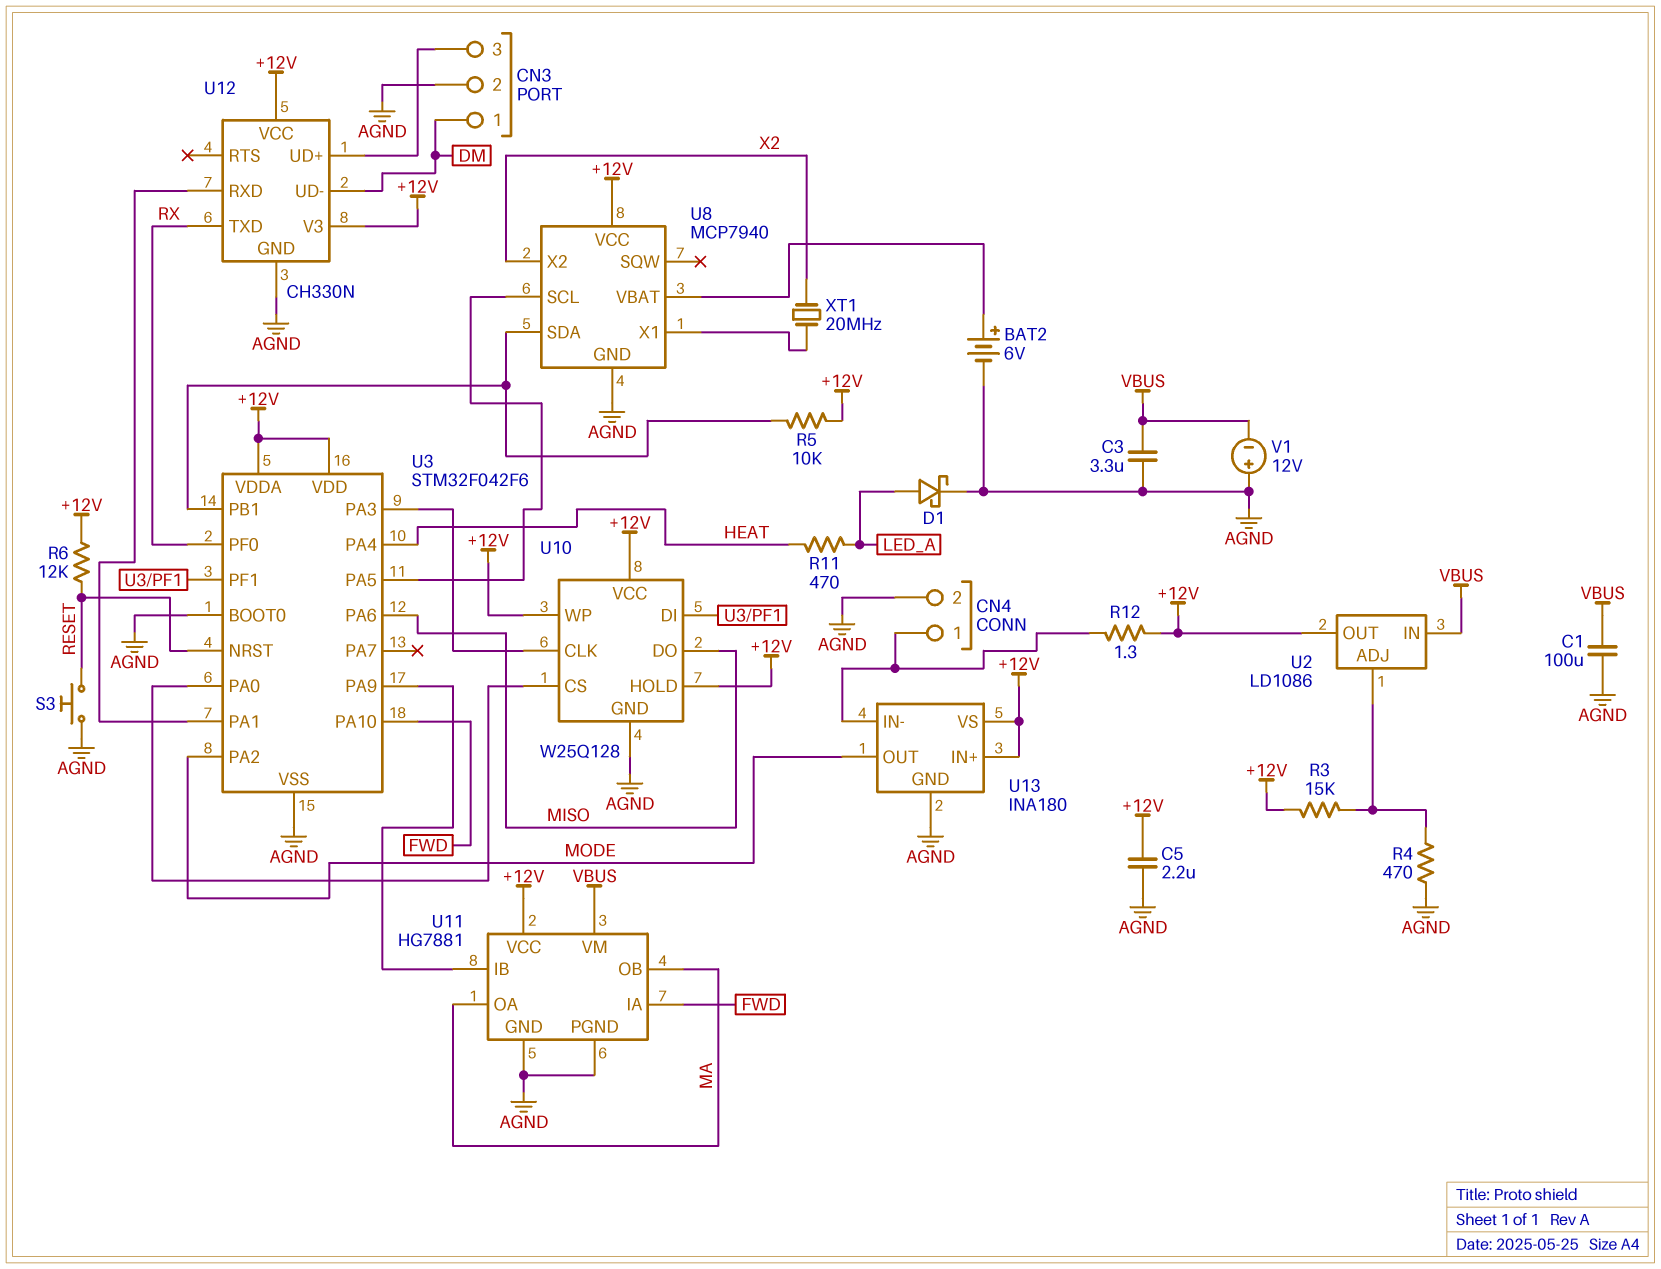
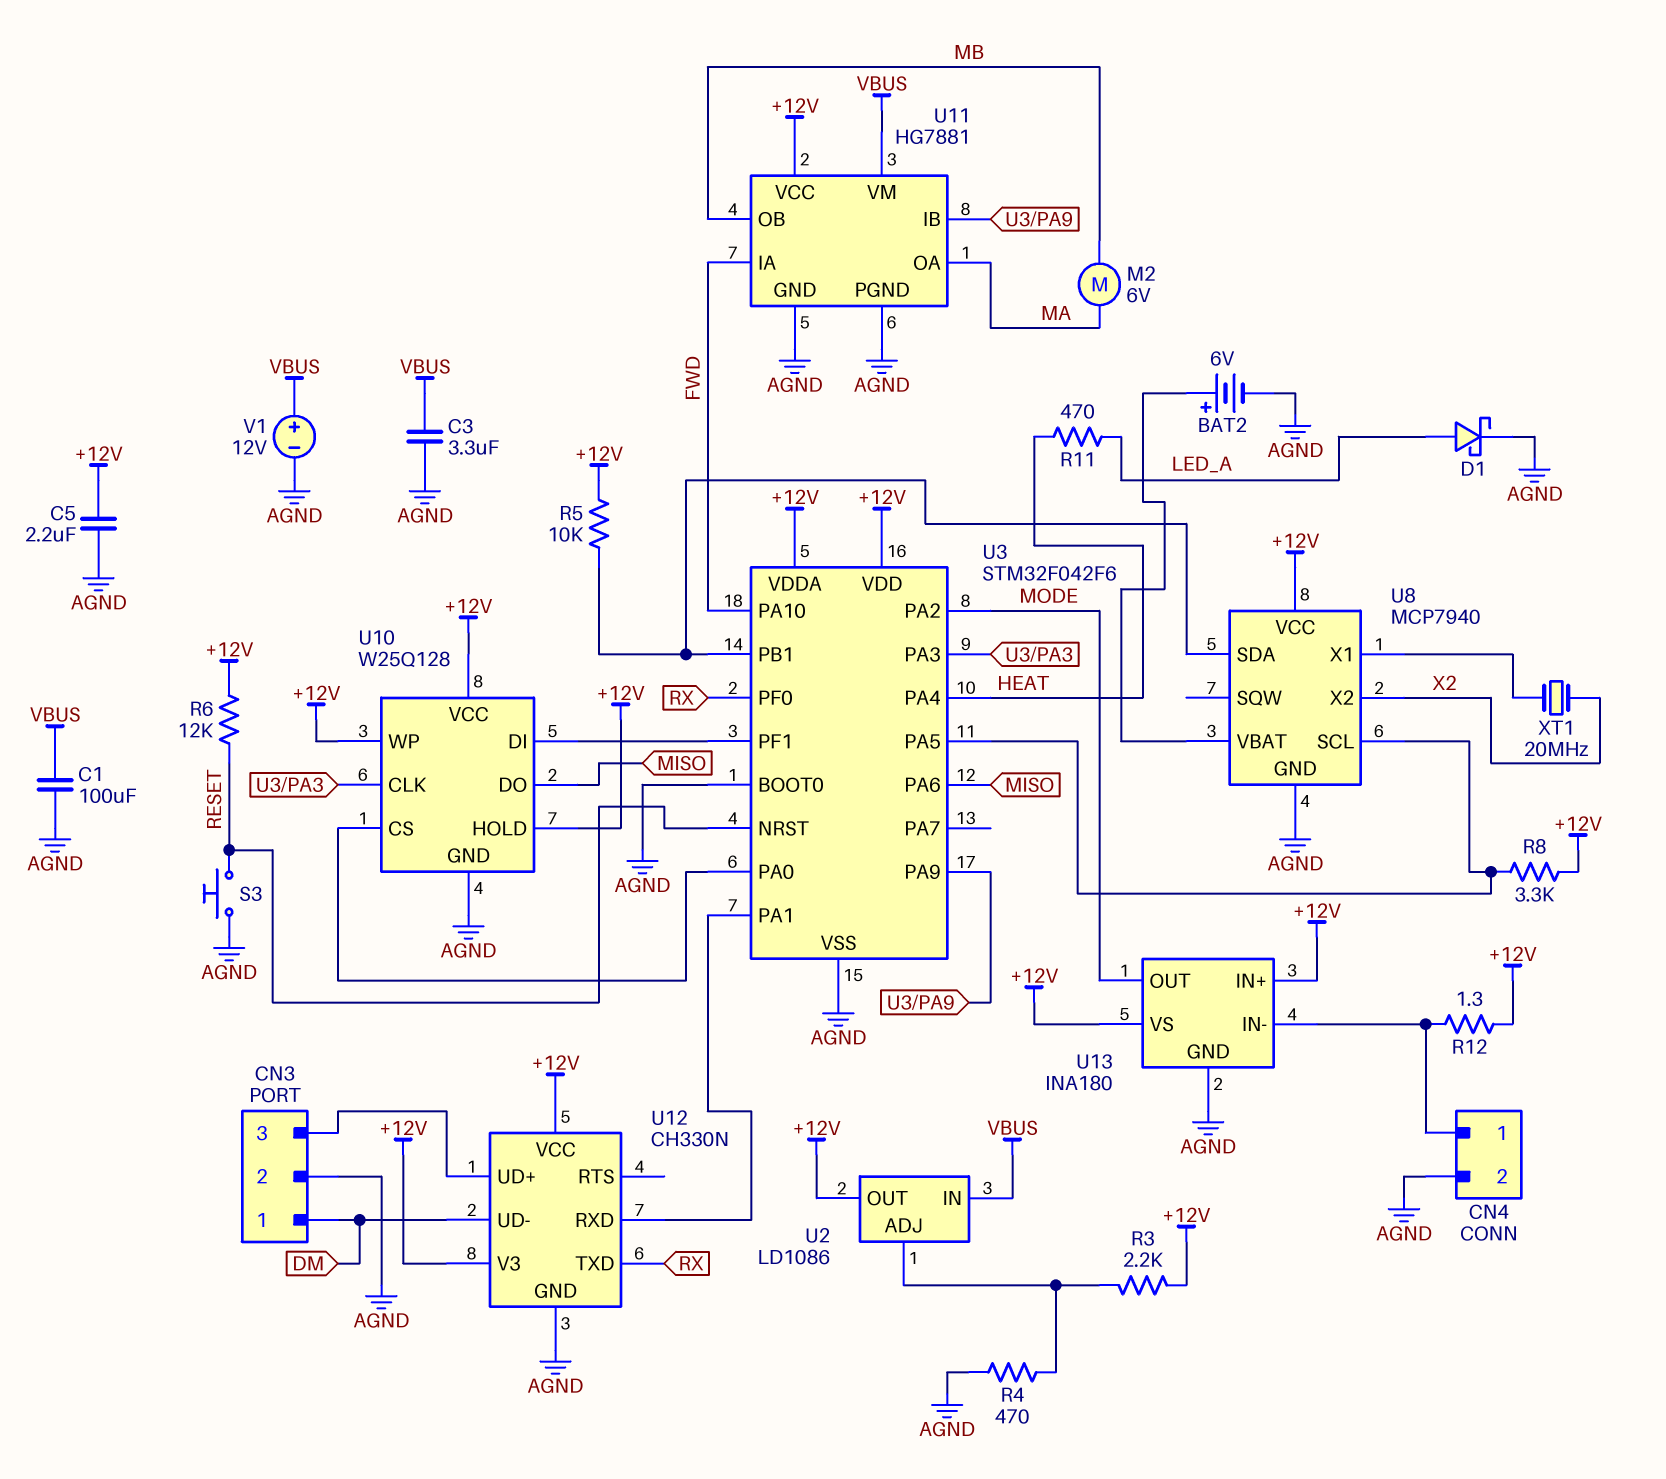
M2: none -> motor 6V (MA, MB)
R3: 15k (+12V, U2/ADJ) -> 2.2k (+12V, U2/ADJ)
R8: none -> 3.3k (+12V, U3/PA5)
U11 pin OB: MA -> MB
V1: 12V (plus AGND, minus VBUS) -> 12V (plus VBUS, minus AGND)

